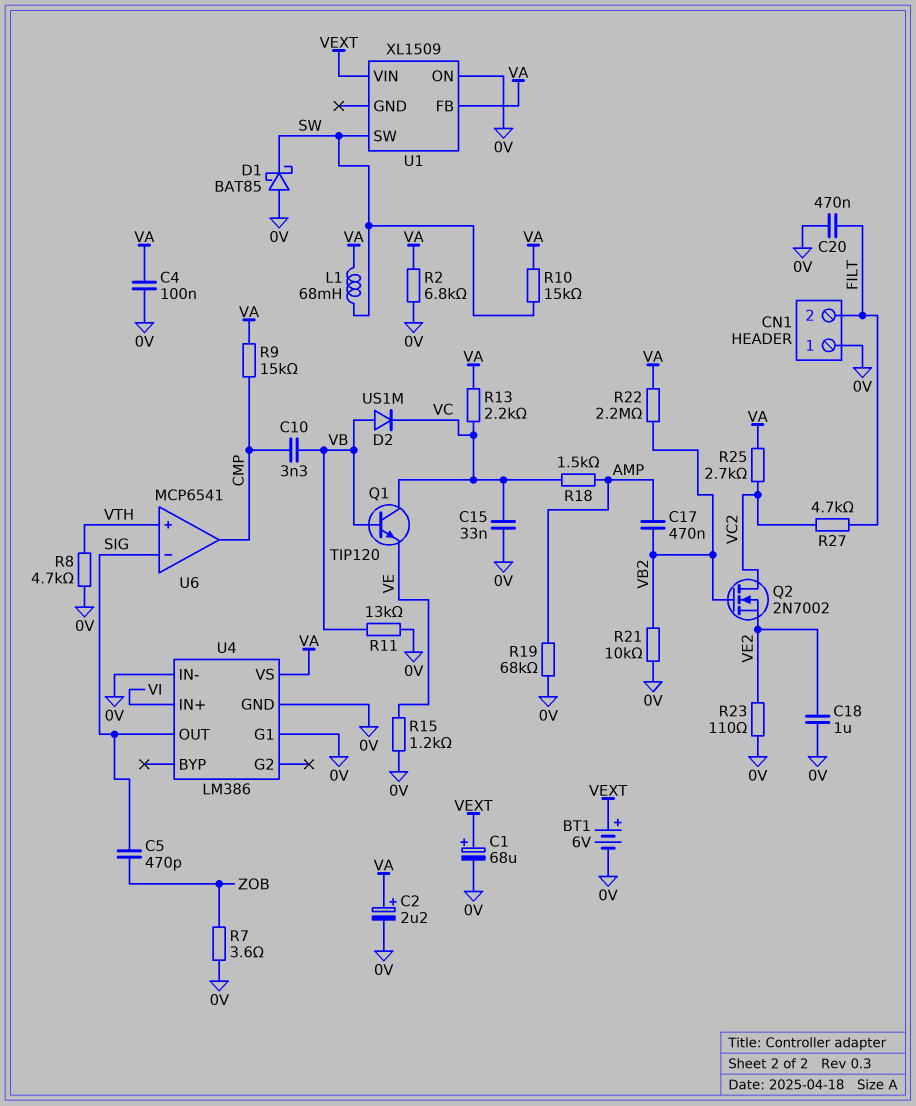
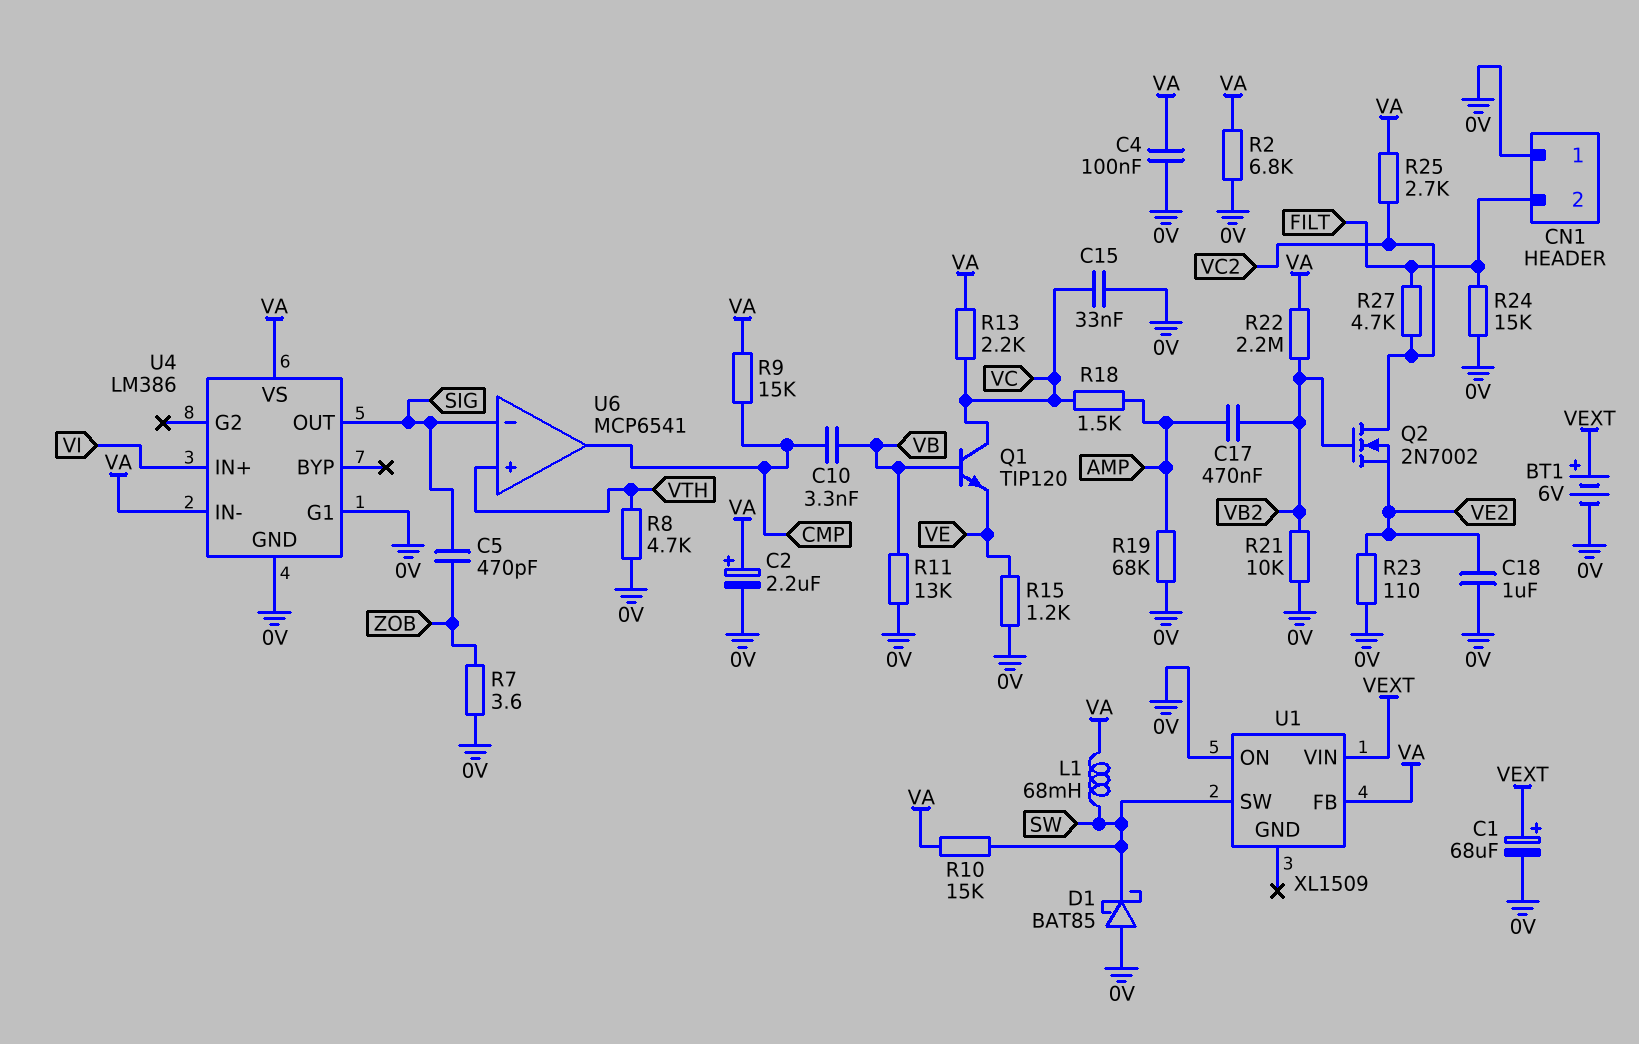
C20: 470nF (0V, FILT) -> none
D2: diode US1M (A VB, K VC) -> none
R24: none -> 15k (0V, FILT)
U4 pin IN-: 0V -> VA

